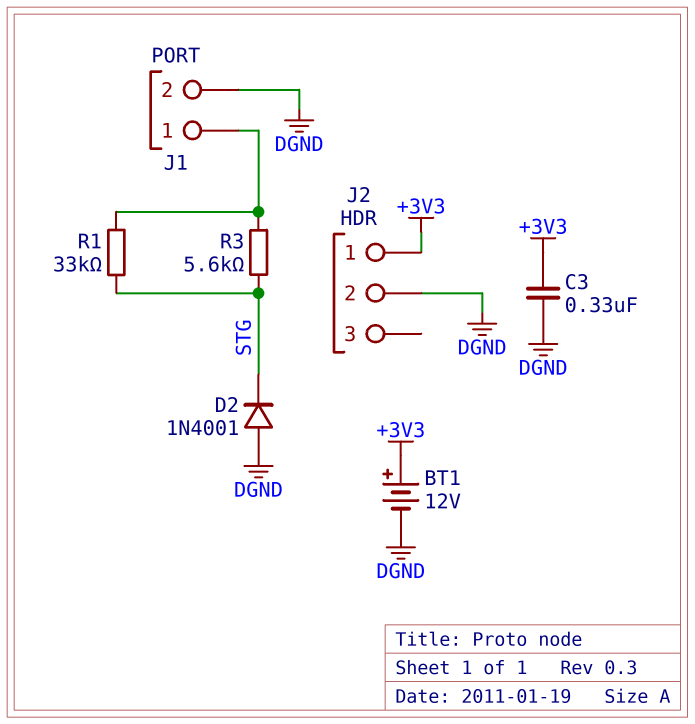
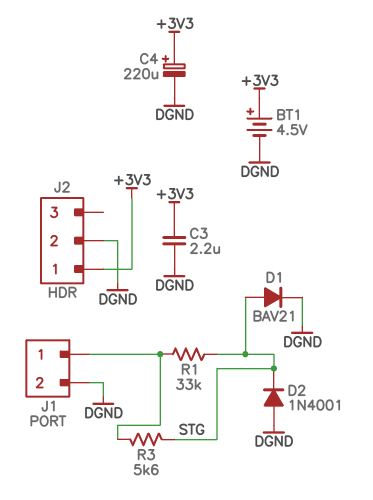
BT1: 12V (plus +3V3, minus DGND) -> 4.5V (plus +3V3, minus DGND)
C3: 330nF (+3V3, DGND) -> 2.2uF (+3V3, DGND)
C4: none -> 220uF (plus +3V3, minus DGND)
D1: none -> diode BAV21 (A STG, K DGND)

